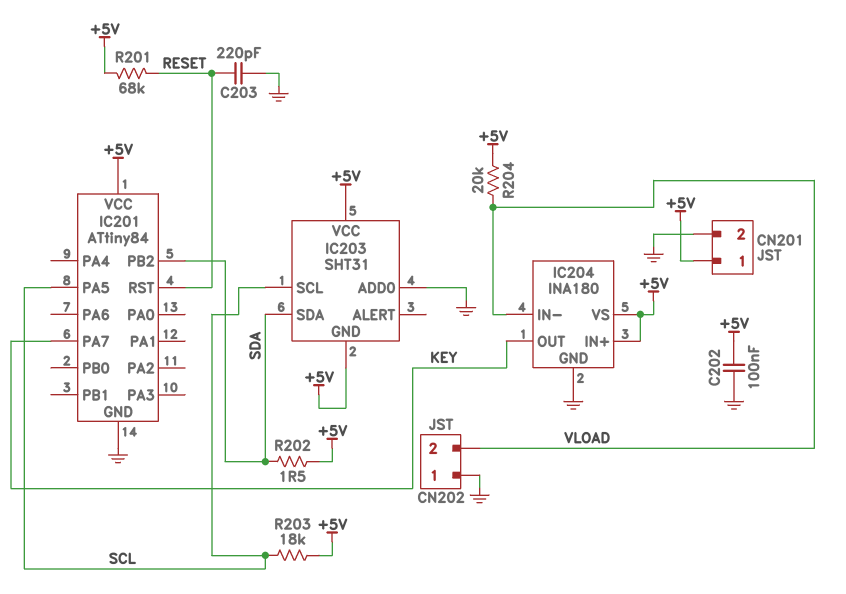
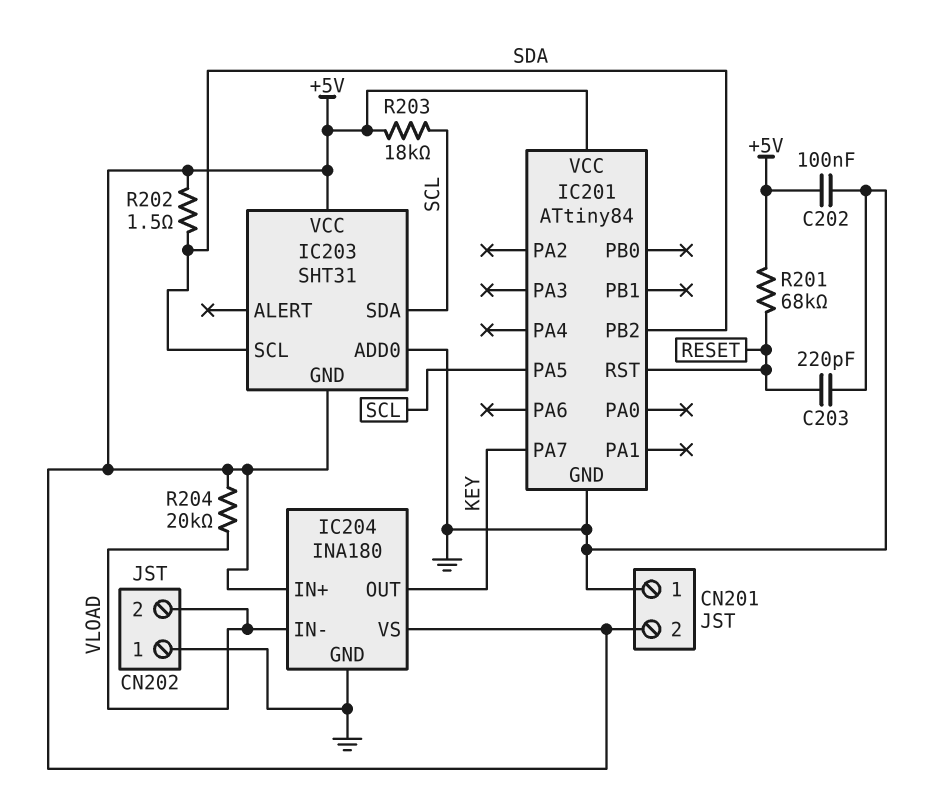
CN201 pin 1: +5V -> GND
CN201 pin 2: GND -> +5V
IC203 pin SCL: SCL -> SDA
IC203 pin SDA: SDA -> SCL

